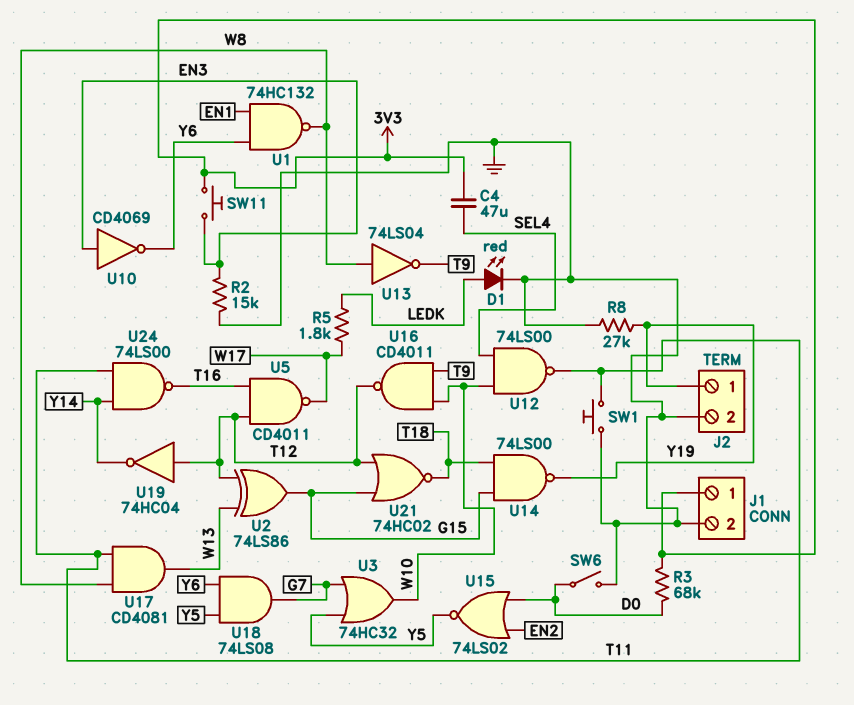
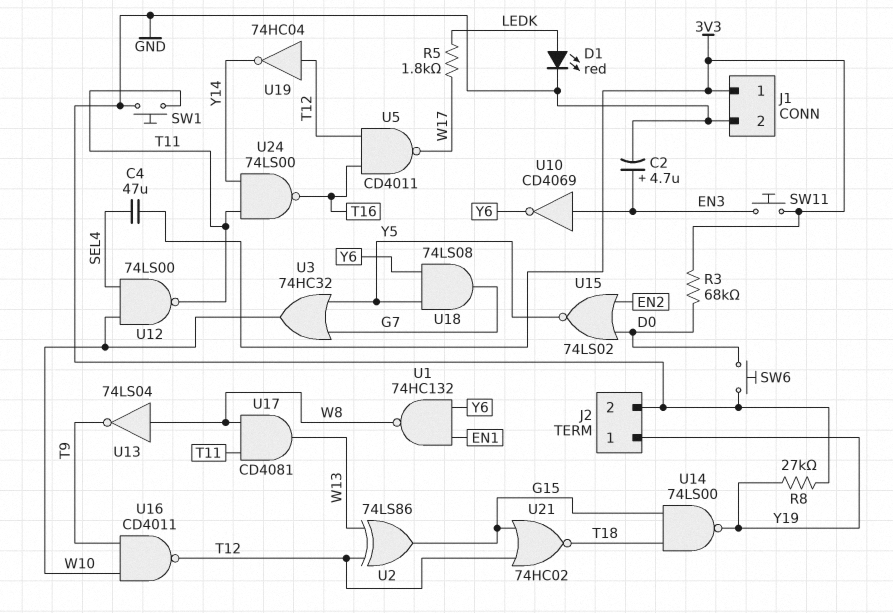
C2: none -> 4.7uF (plus EN3, minus GND)
R2: 15k (EN3, GND) -> none
SW6: switch (D0, GND) -> button (D0, GND)

